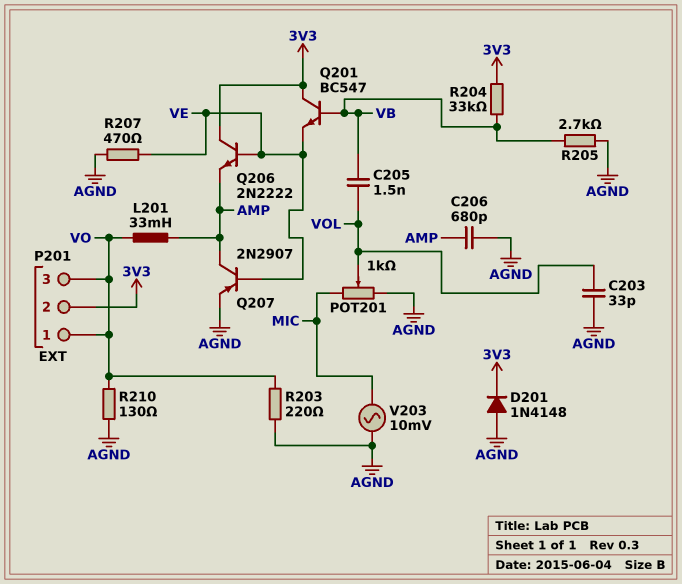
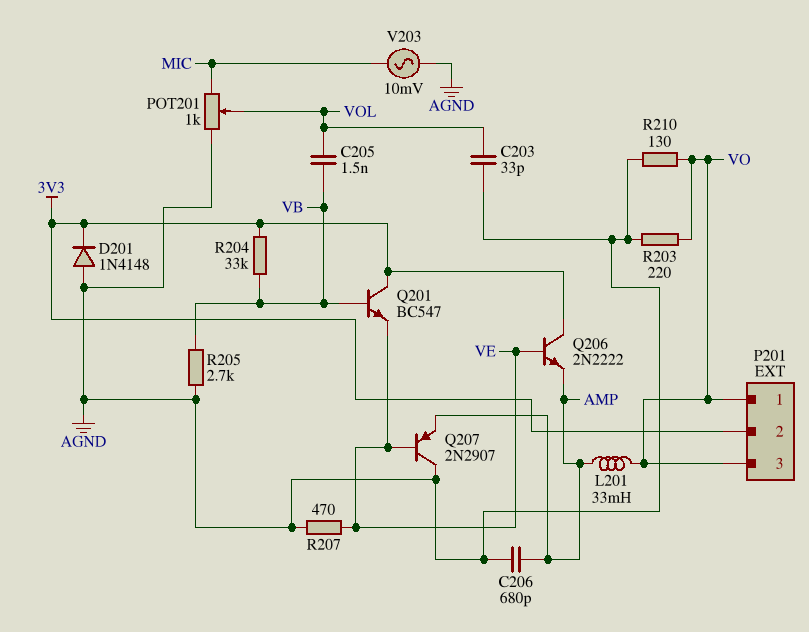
Q207: PNP 2N2907 (B VE, C AMP, E AGND) -> PNP 2N2907 (B VE, C AGND, E AMP)

